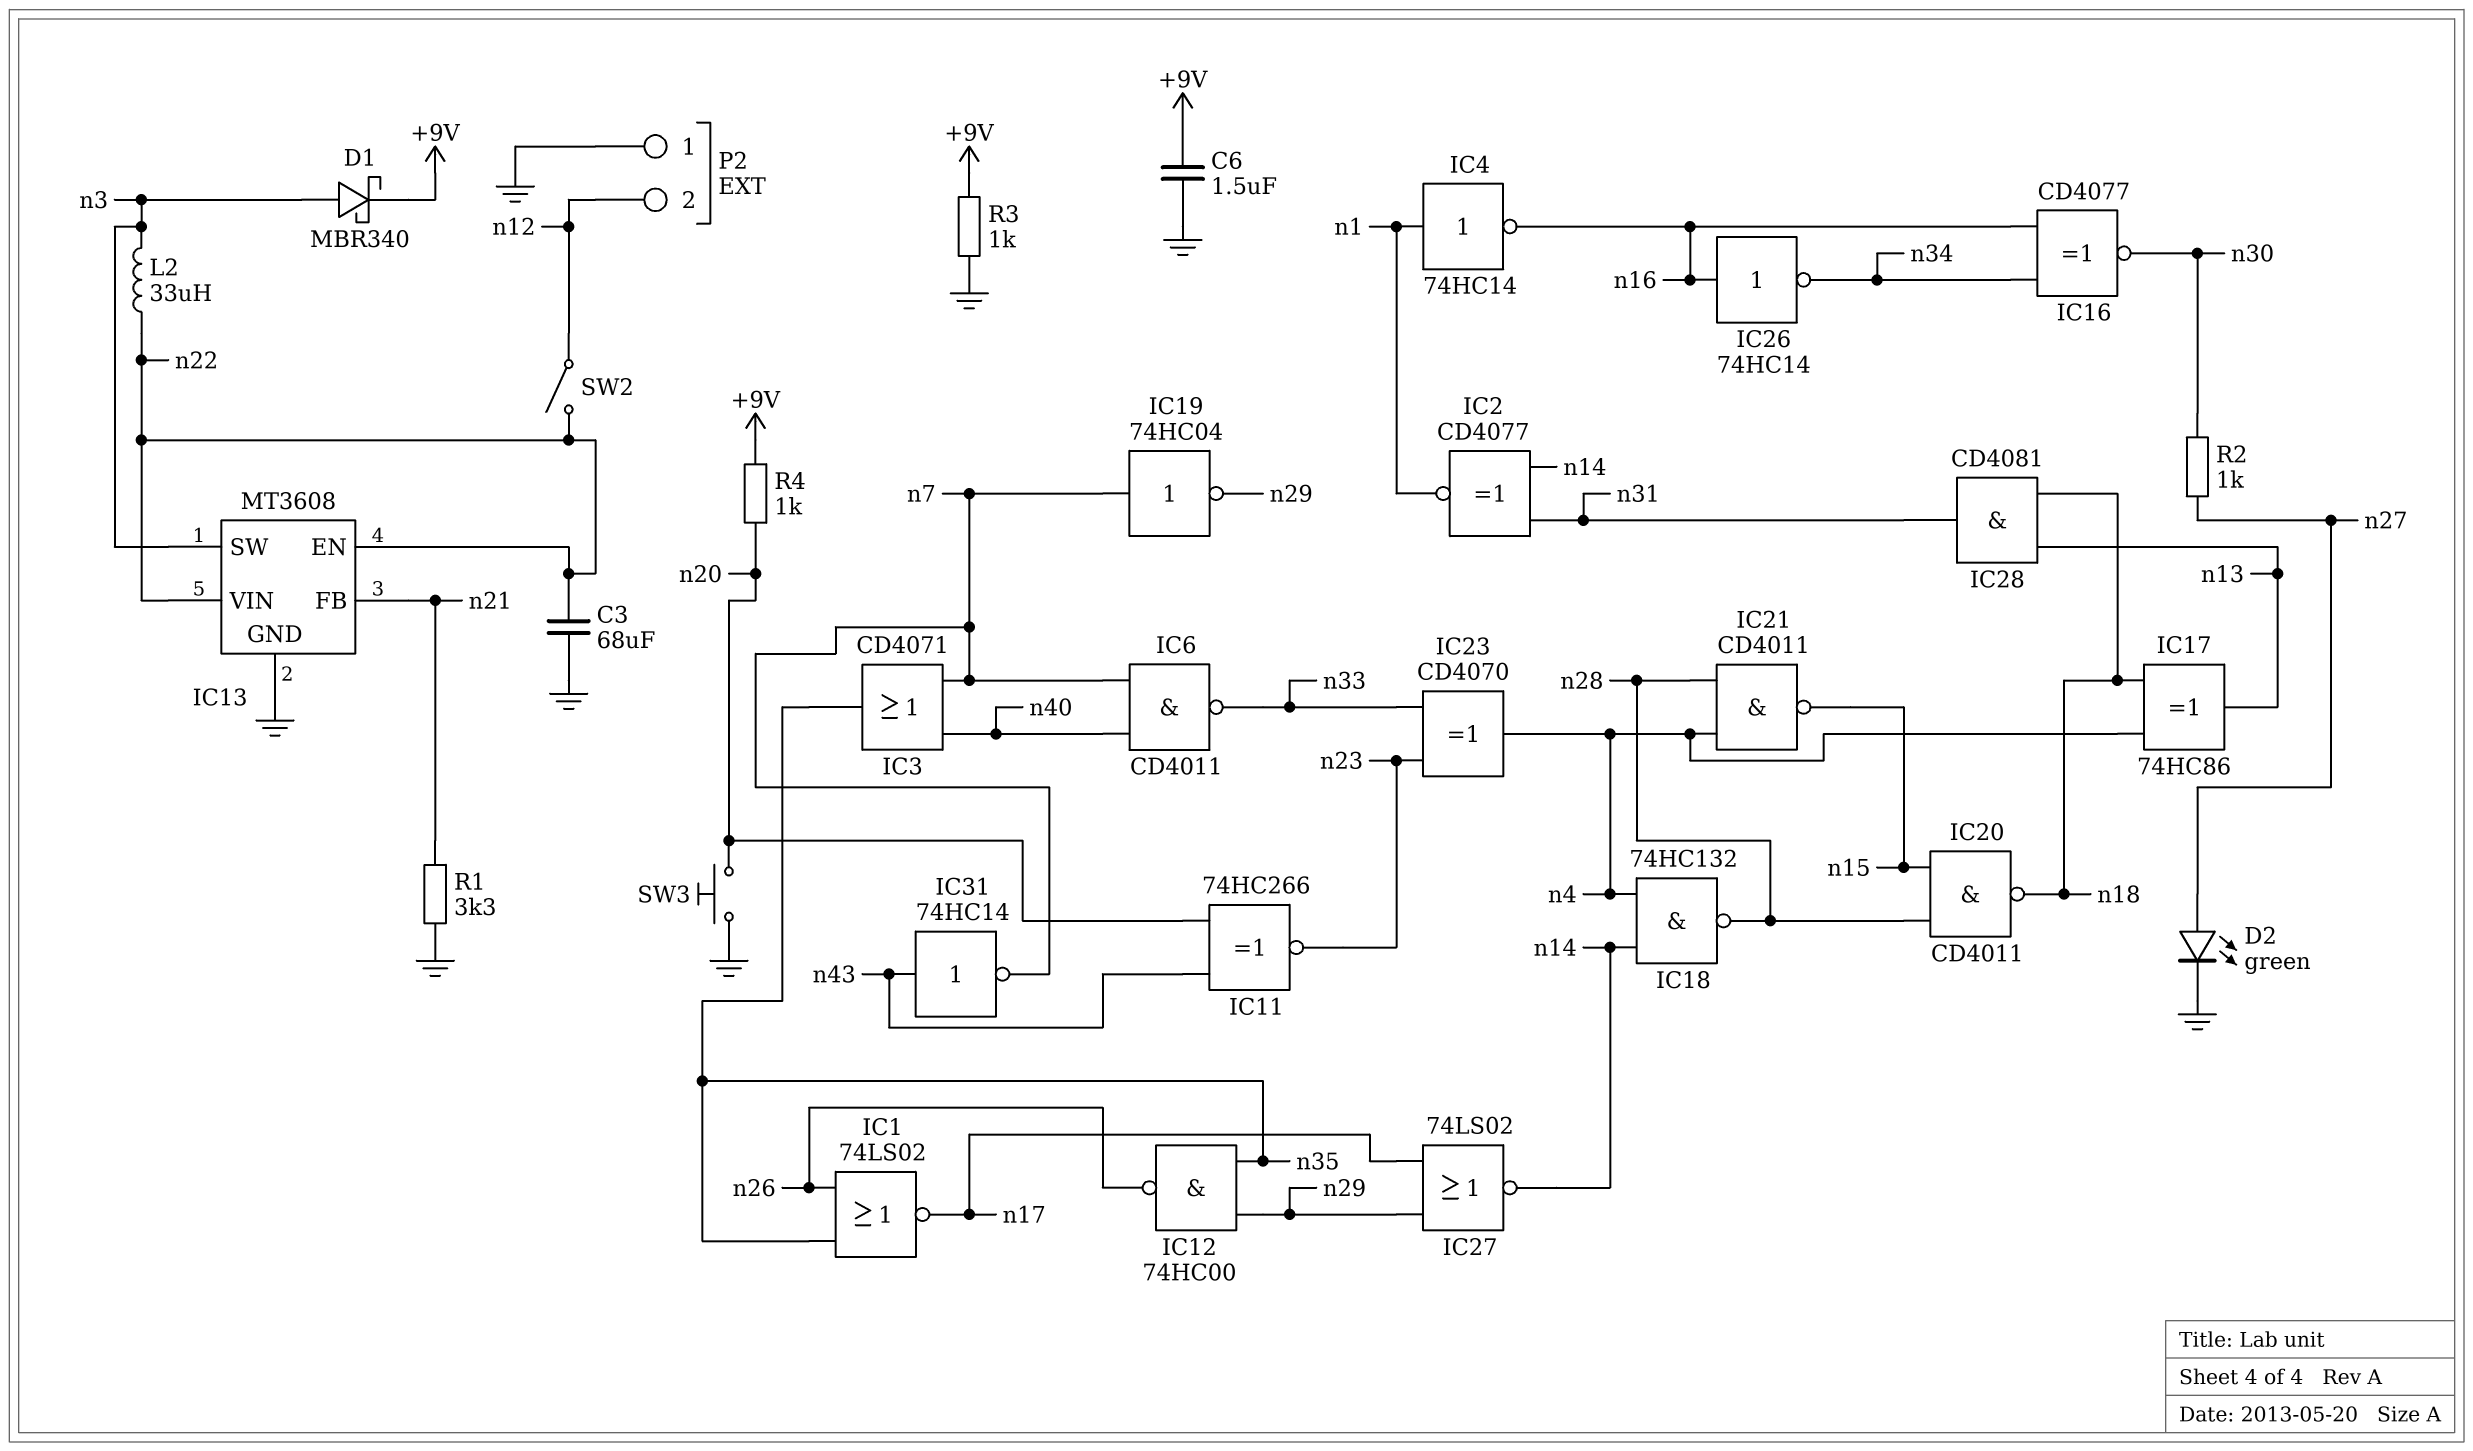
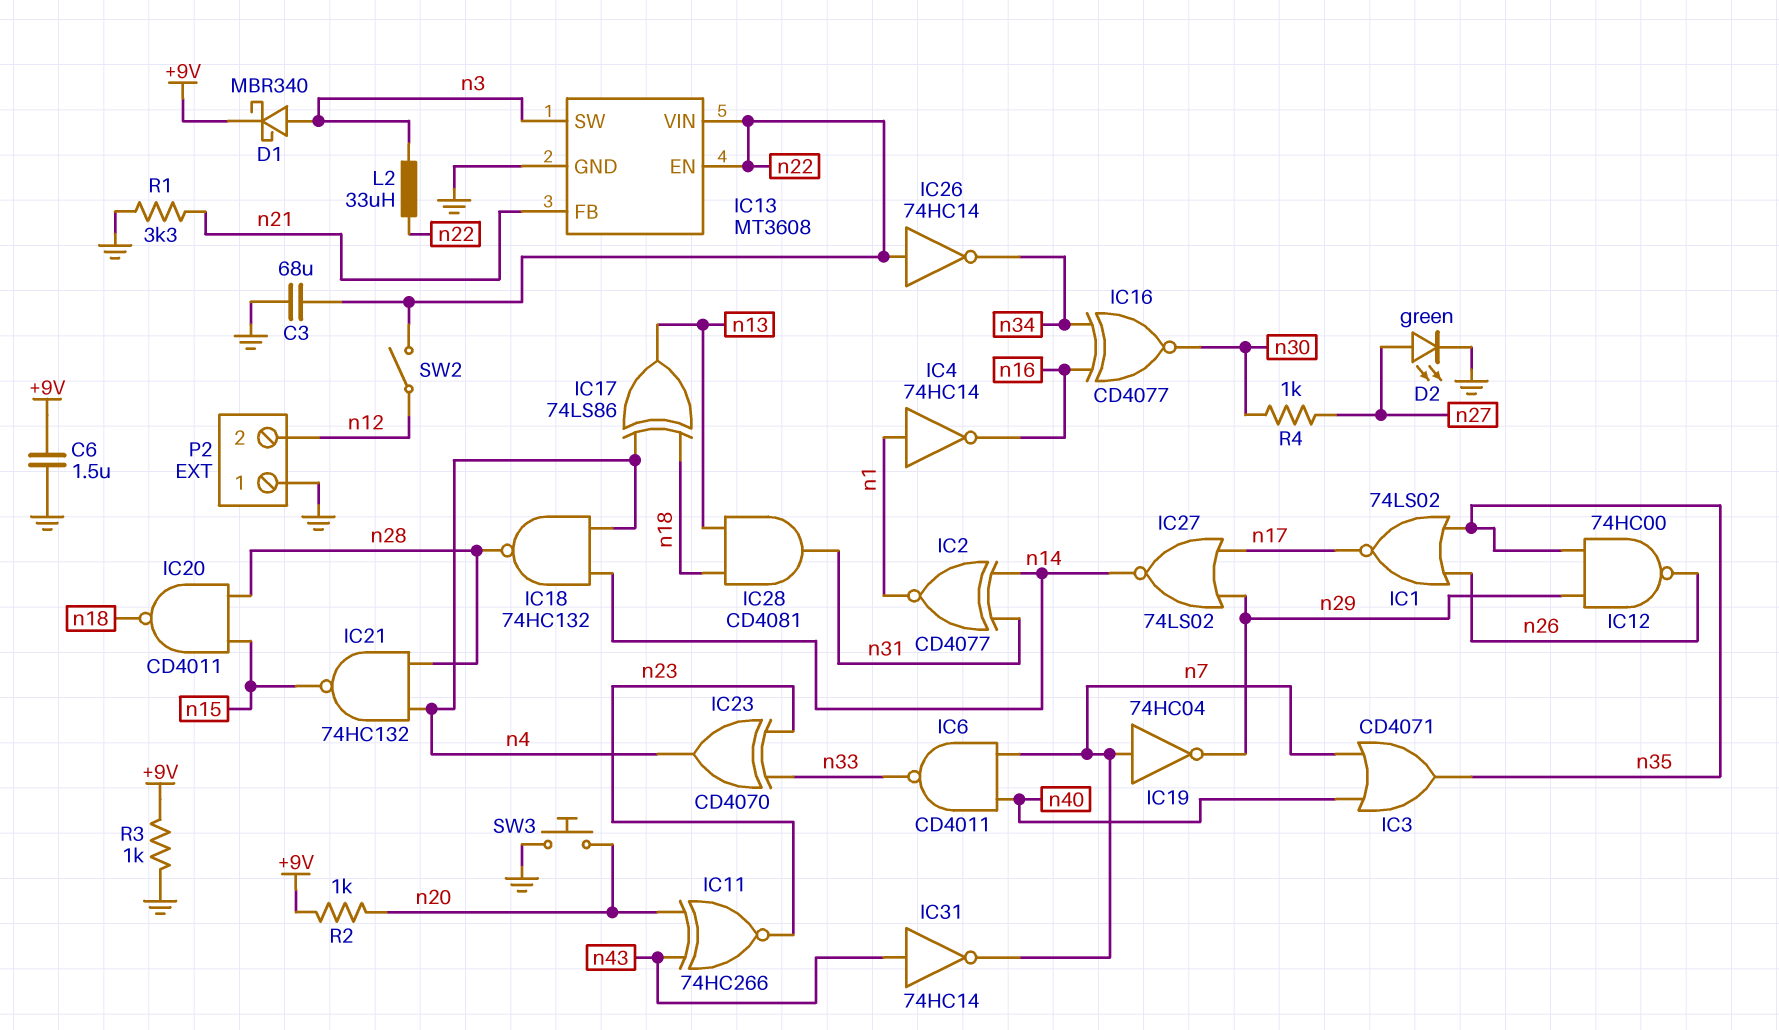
IC17: XOR 74HC86 (in n4, in n18, out n13) -> XOR 74LS86 (in n4, in n18, out n13)
IC21: NAND CD4011 (in n4, in n28, out n15) -> NAND 74HC132 (in n4, in n28, out n15)
IC26: NOT 74HC14 (in n16, out n34) -> NOT 74HC14 (in n22, out n34)
R2: 1k (n27, n30) -> 1k (+9V, n20)
R4: 1k (+9V, n20) -> 1k (n27, n30)

